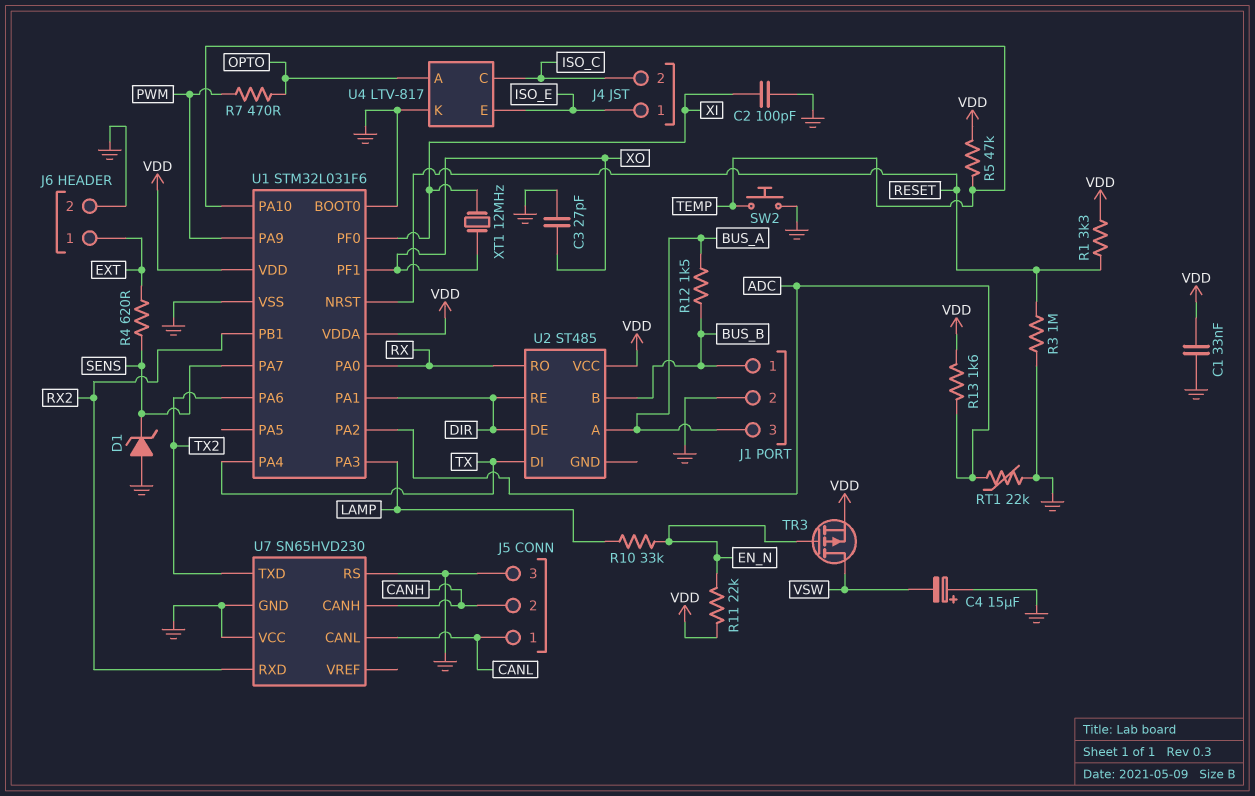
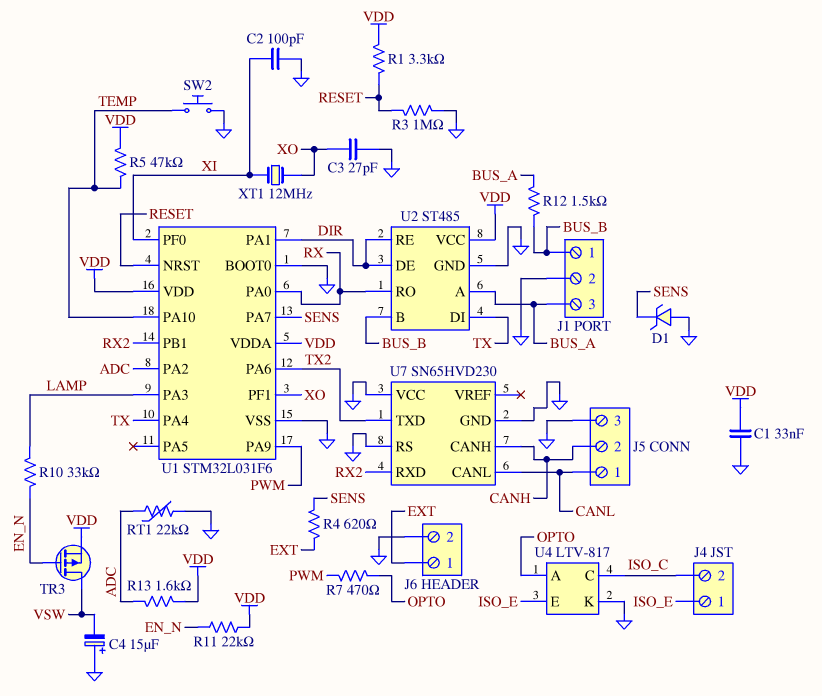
U2 pin GND: none -> GND

